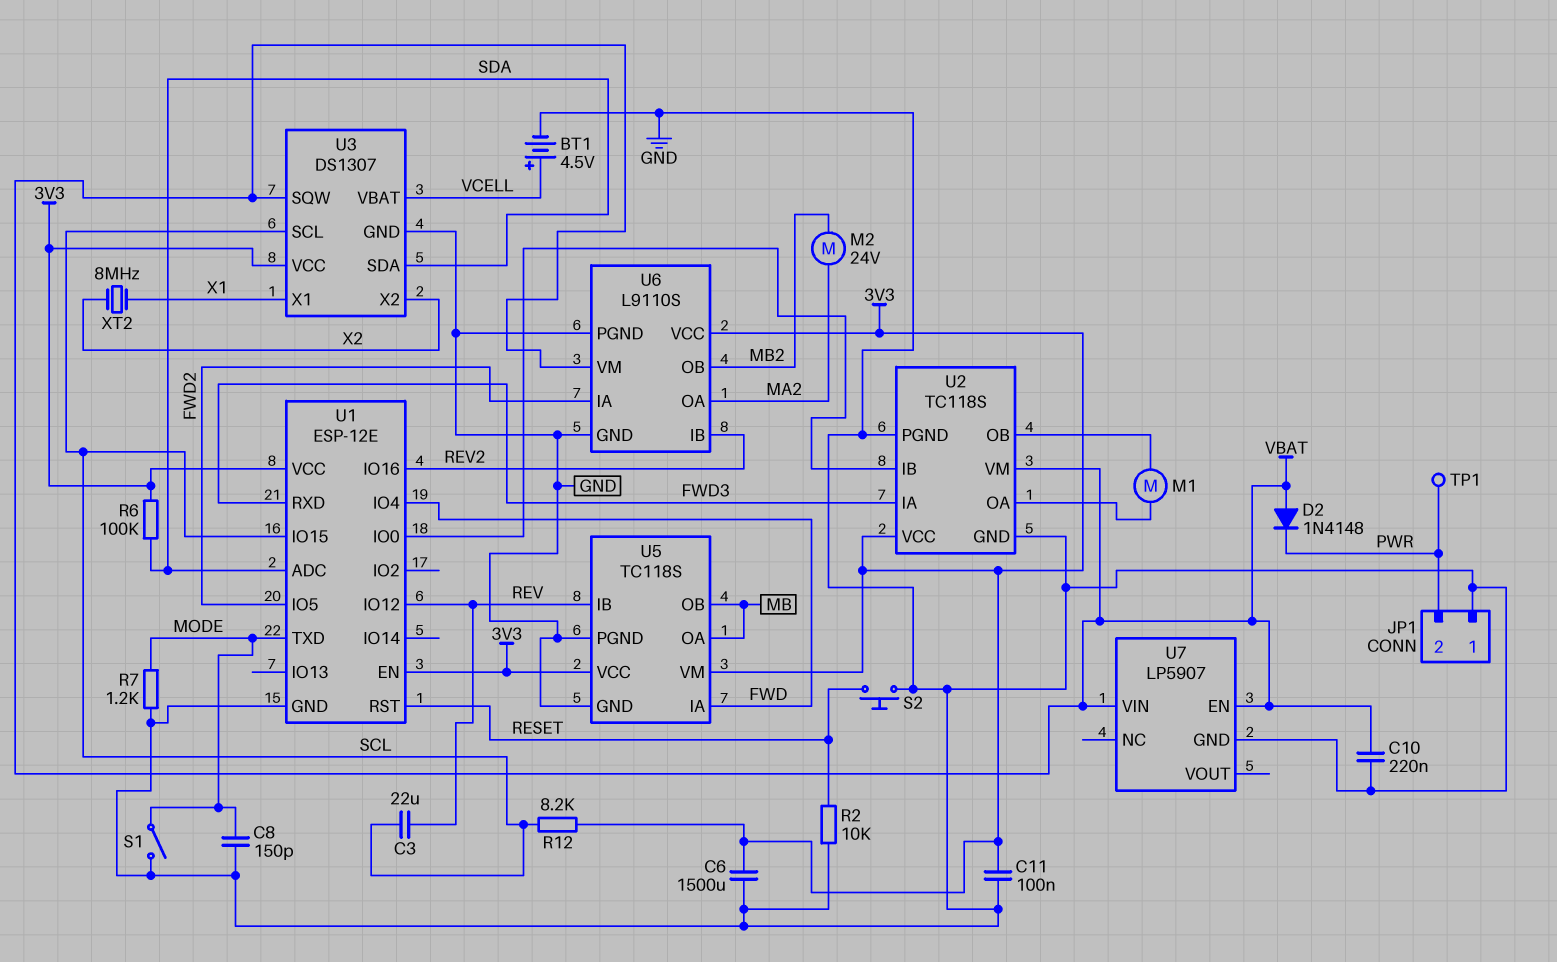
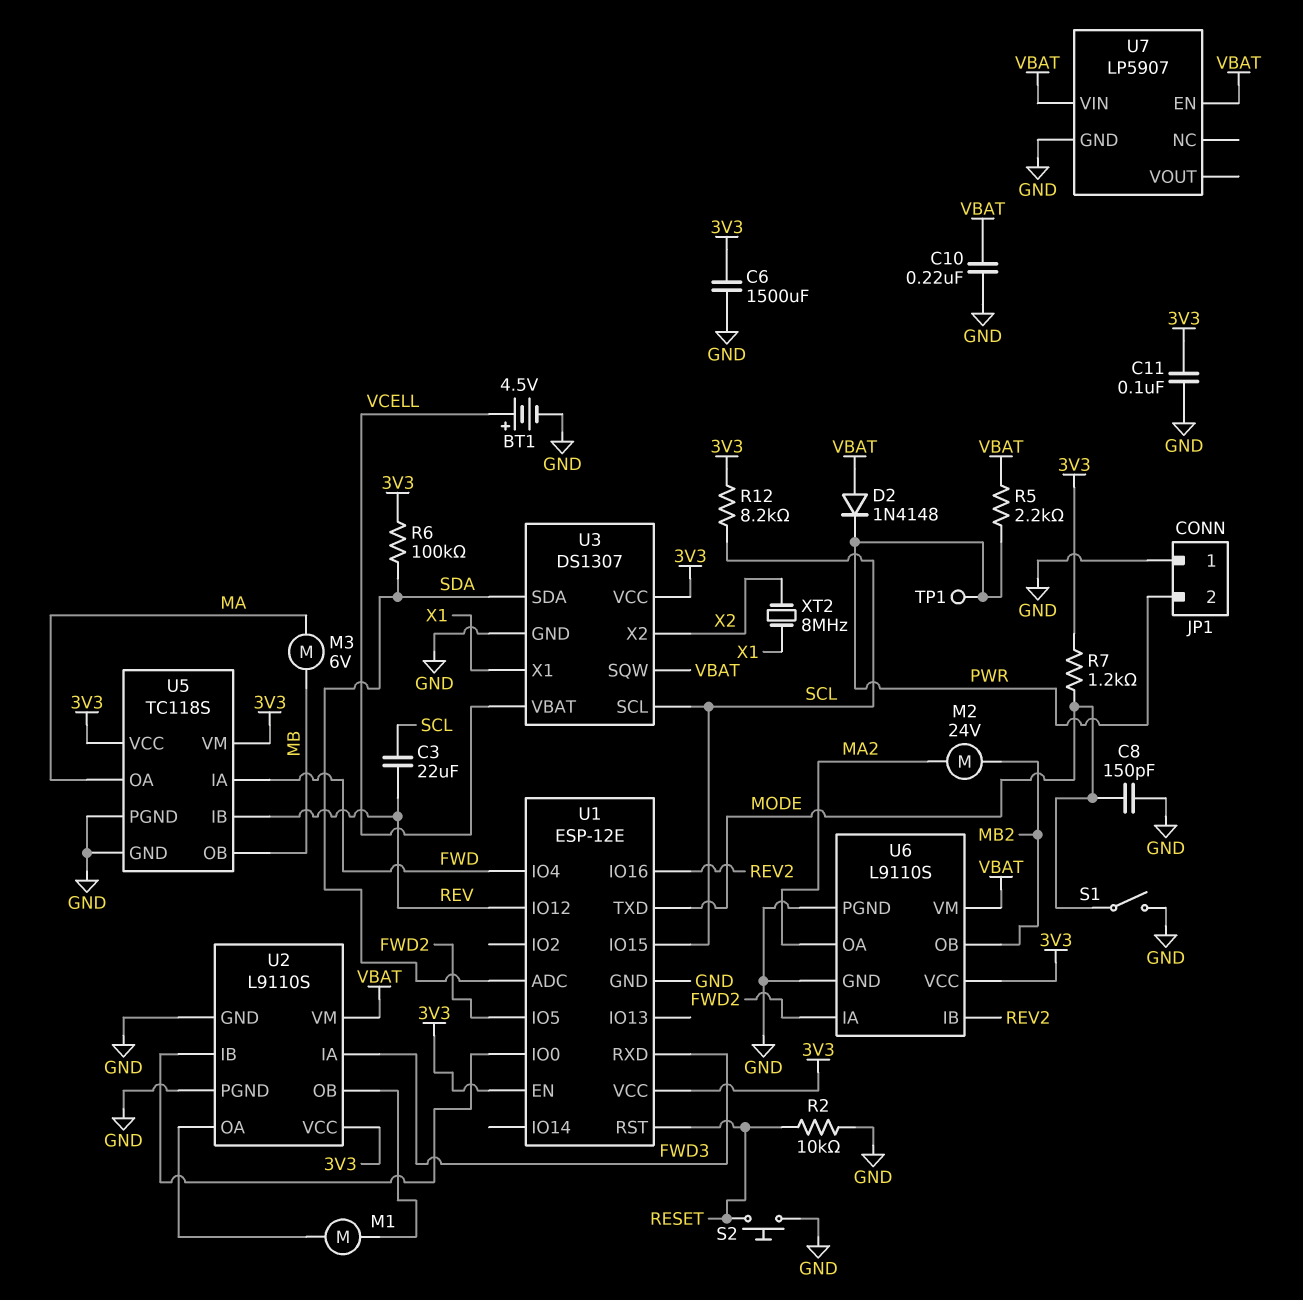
M3: none -> motor 6V (MA, MB)
R5: none -> 2.2k (PWR, VBAT)
R7: 1.2k (GND, MODE) -> 1.2k (3V3, MODE)
U2: TC118S -> L9110S
U5 pin OA: MB -> MA

